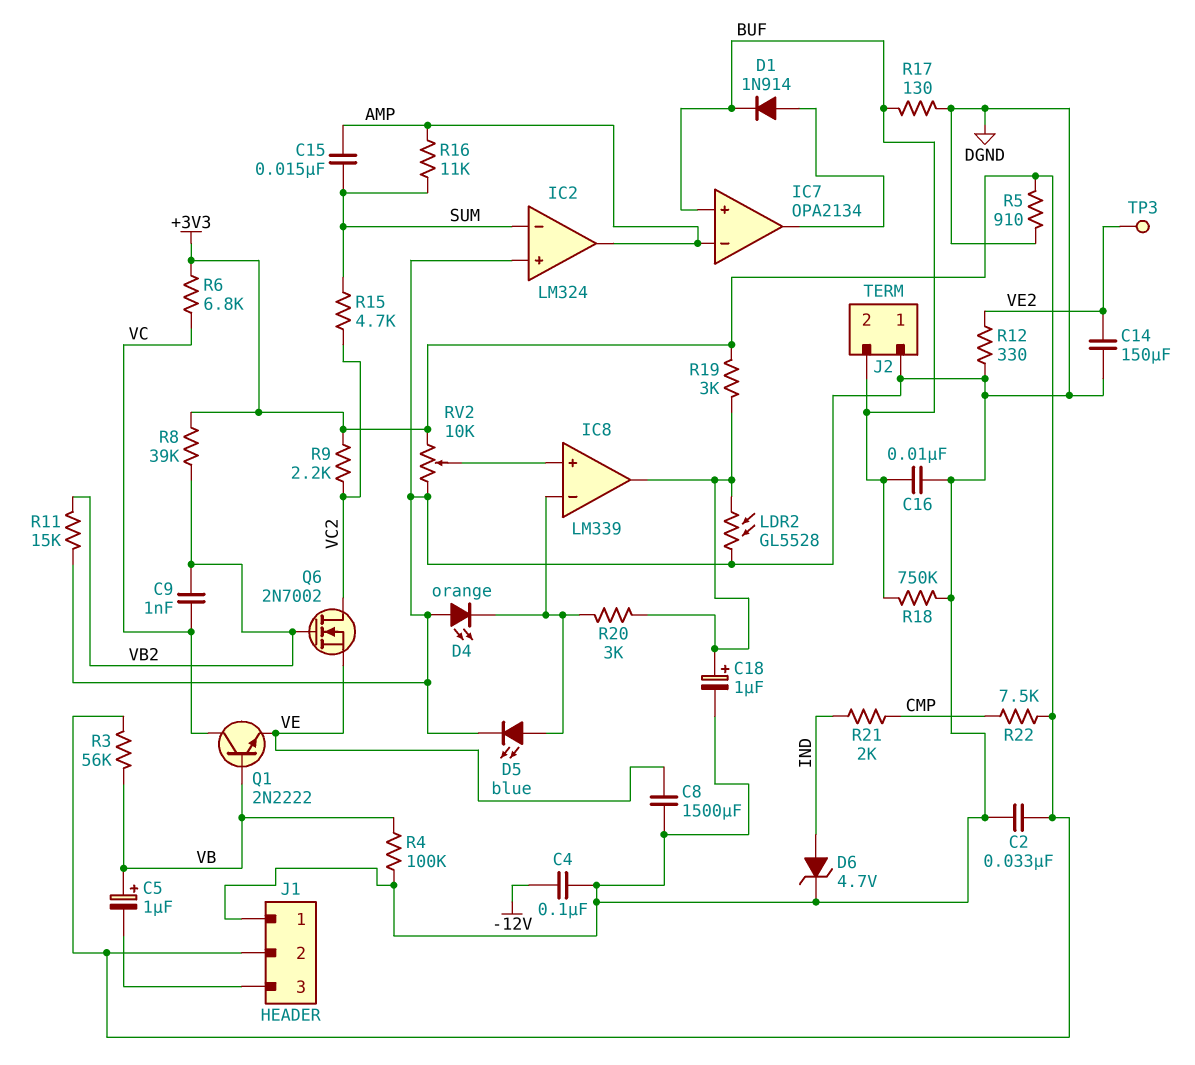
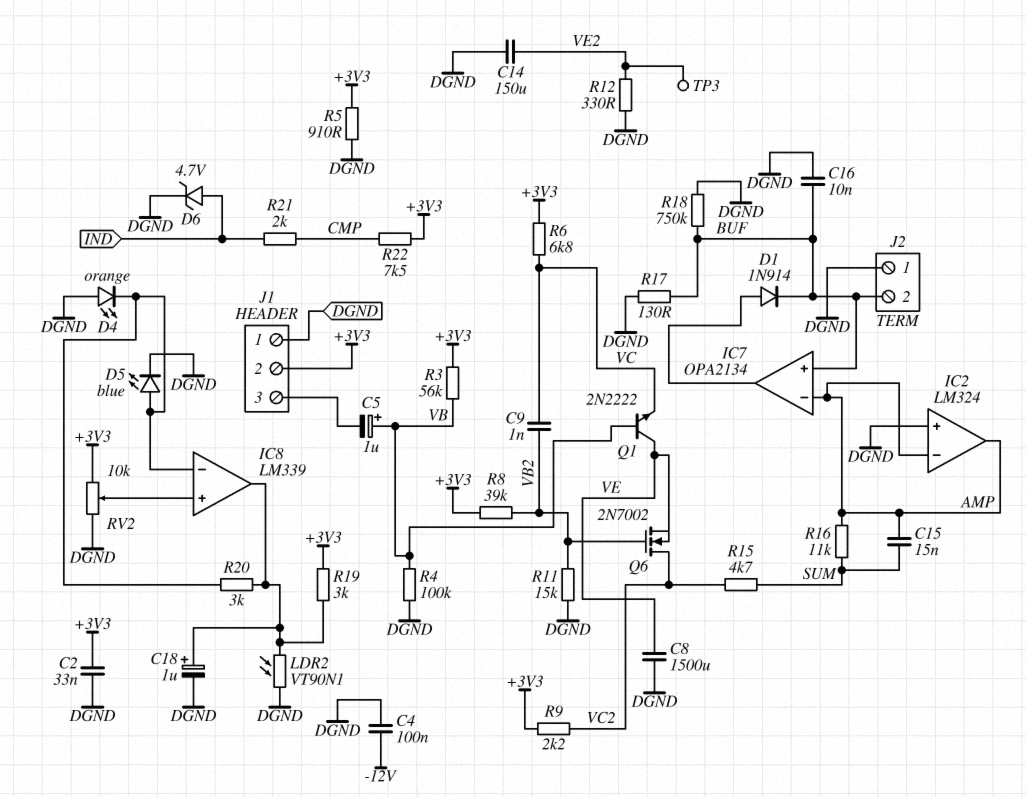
IC2 pin in-: SUM -> AMP
LDR2: GL5528 (DGND, IC8/out) -> VT90N1 (DGND, IC8/out)
Q1: NPN 2N2222 (B VB, C VC, E VE) -> NPN 2N2222 (B VB, C VE, E VC)

